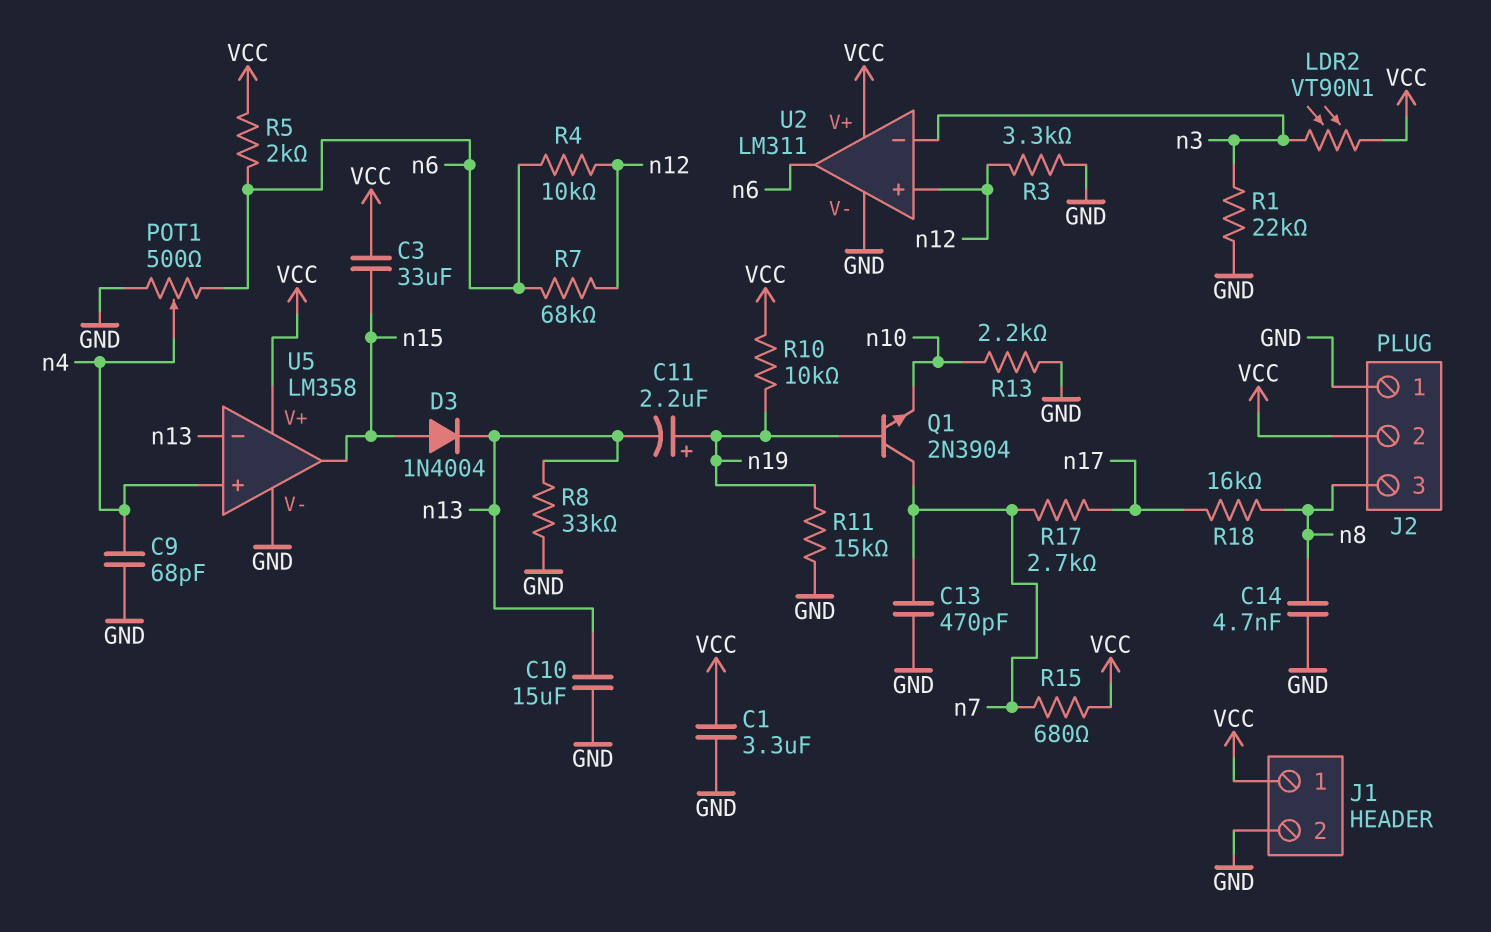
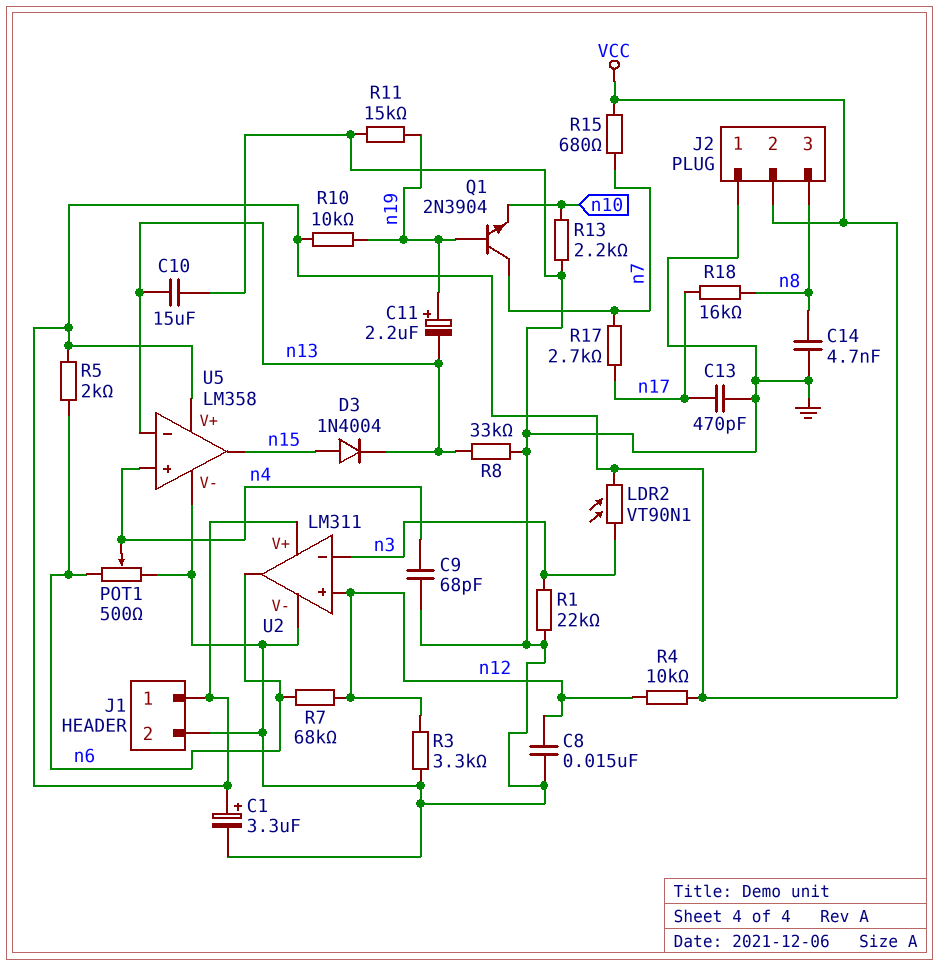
C1: 3.3uF (GND, VCC) -> 3.3uF (plus VCC, minus GND)
C3: 33uF (VCC, n15) -> none
C8: none -> 15nF (GND, n12)
C13: 470pF (GND, n7) -> 470pF (GND, n17)
R4: 10k (n6, n12) -> 10k (VCC, n12)

